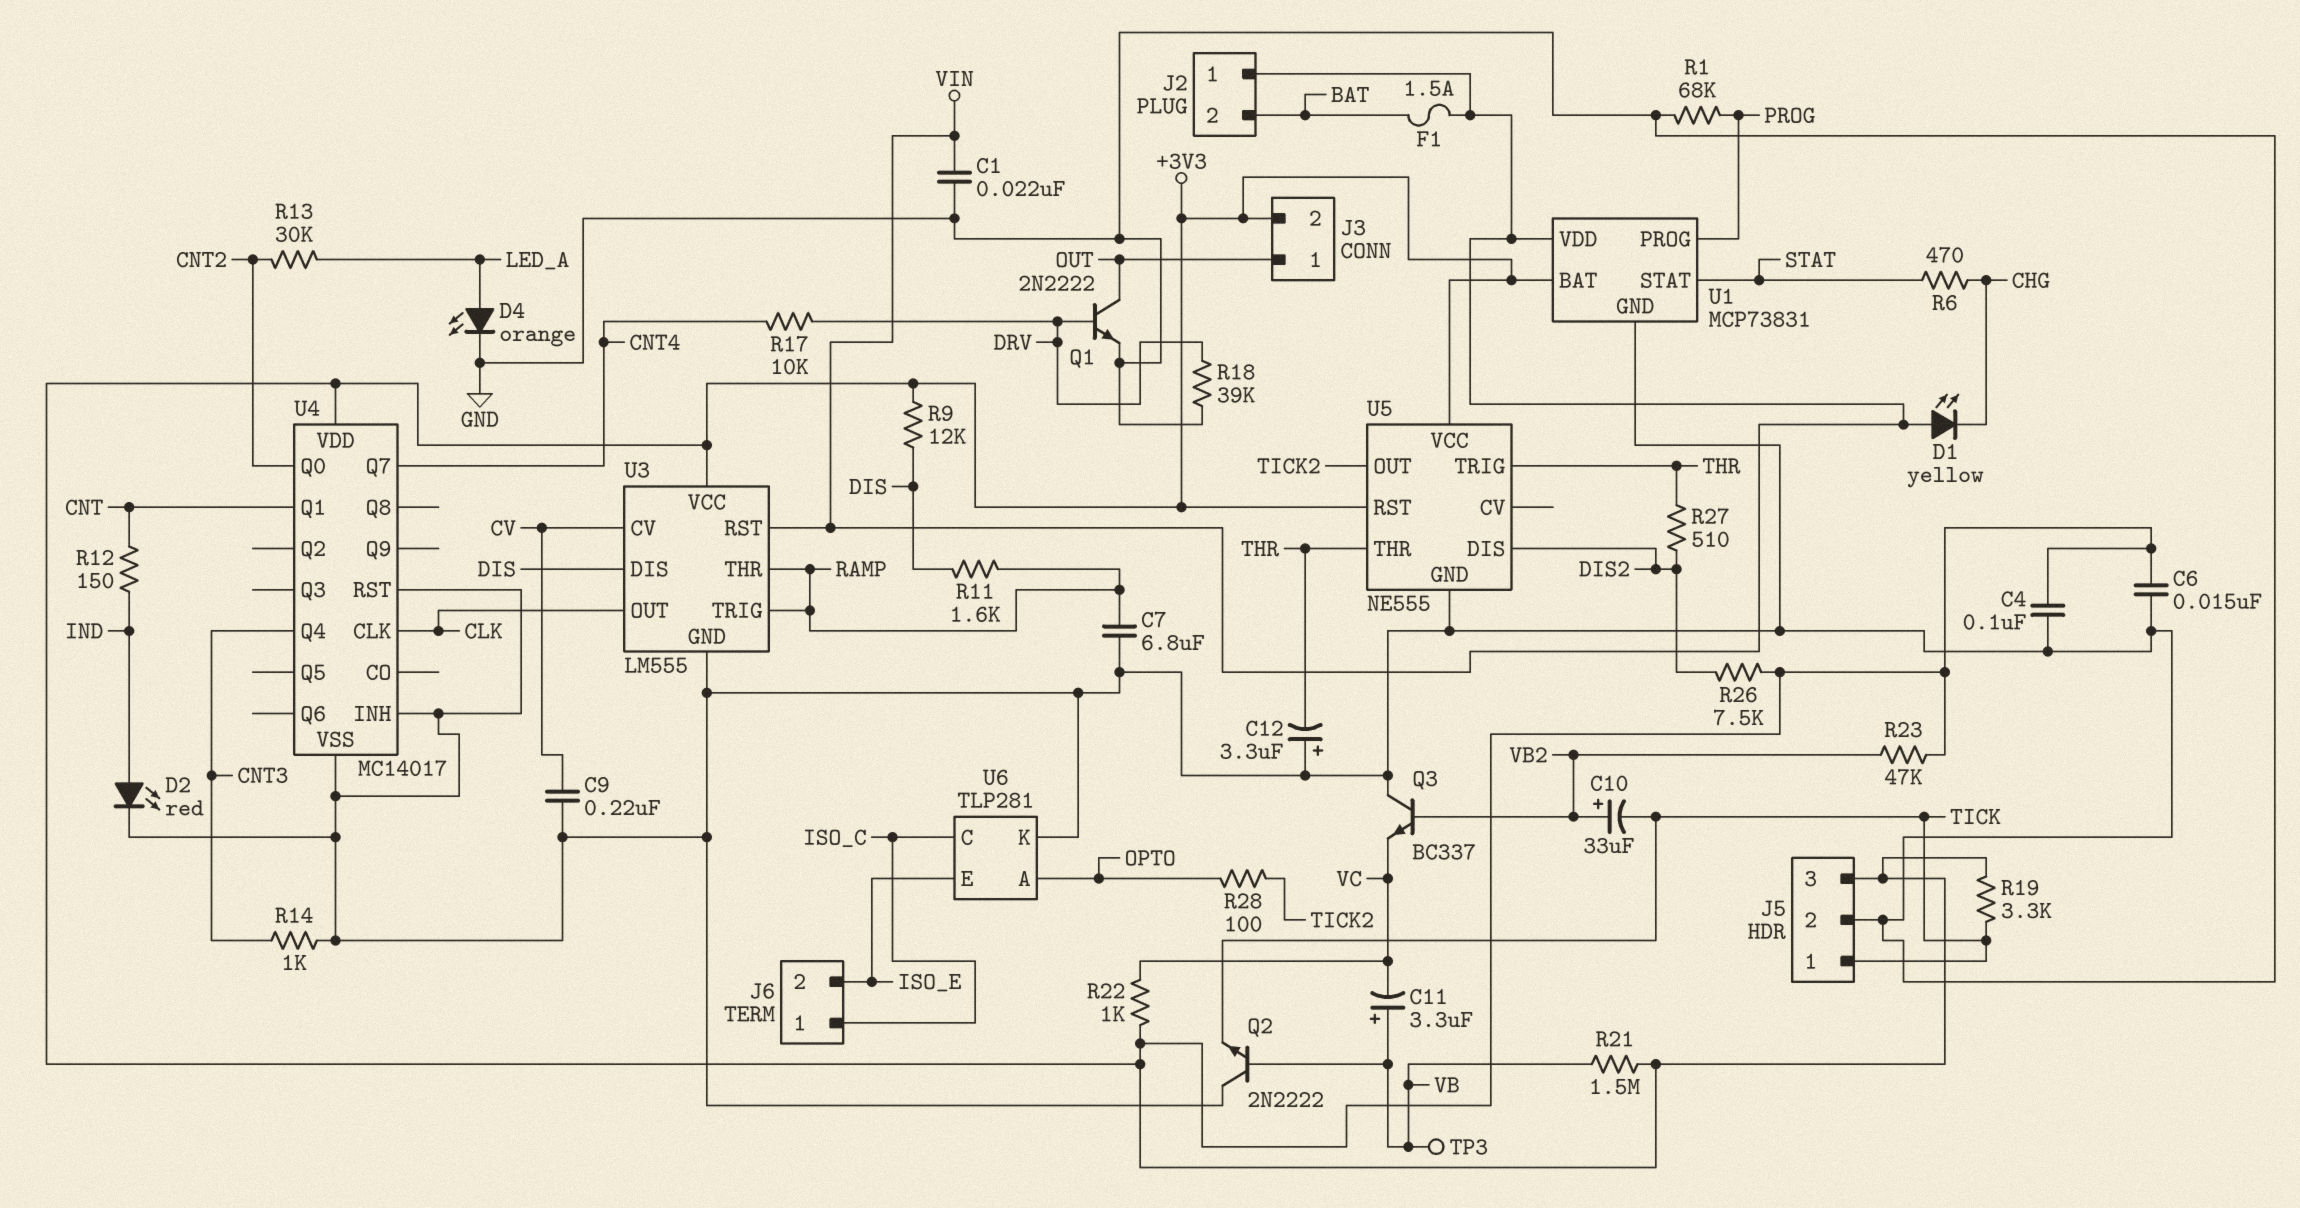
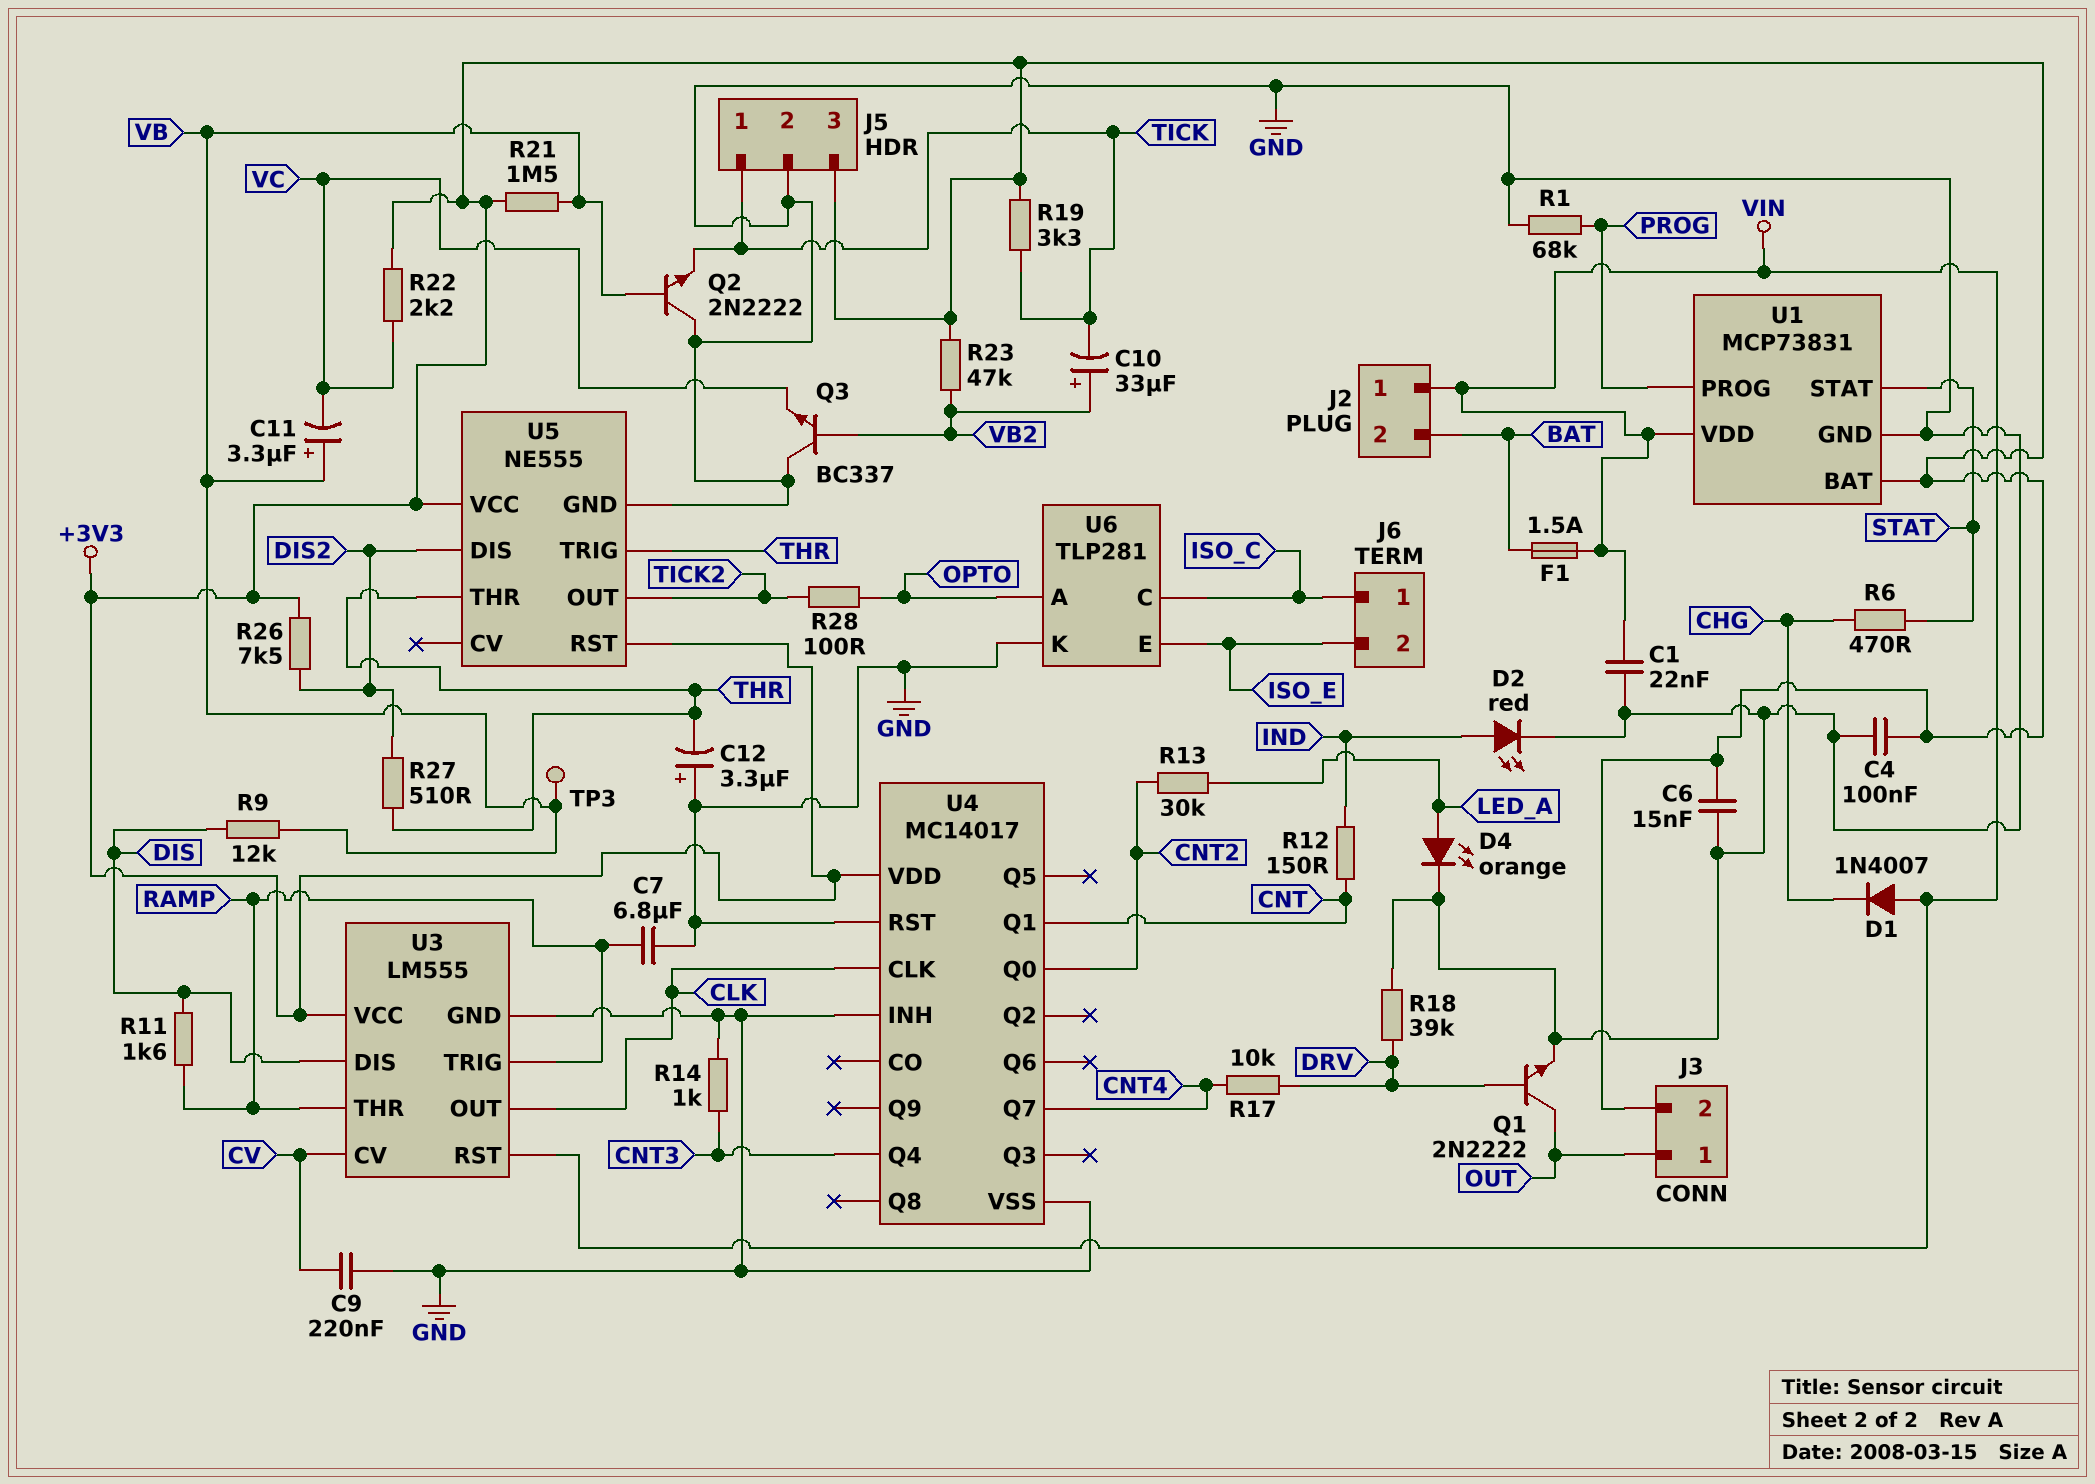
D1: LED yellow (A VIN, K CHG) -> diode 1N4007 (A VIN, K CHG)
R9: 12k (+3V3, DIS) -> 12k (DIS, VB)
R22: 1k (+3V3, VC) -> 2.2k (+3V3, VC)

